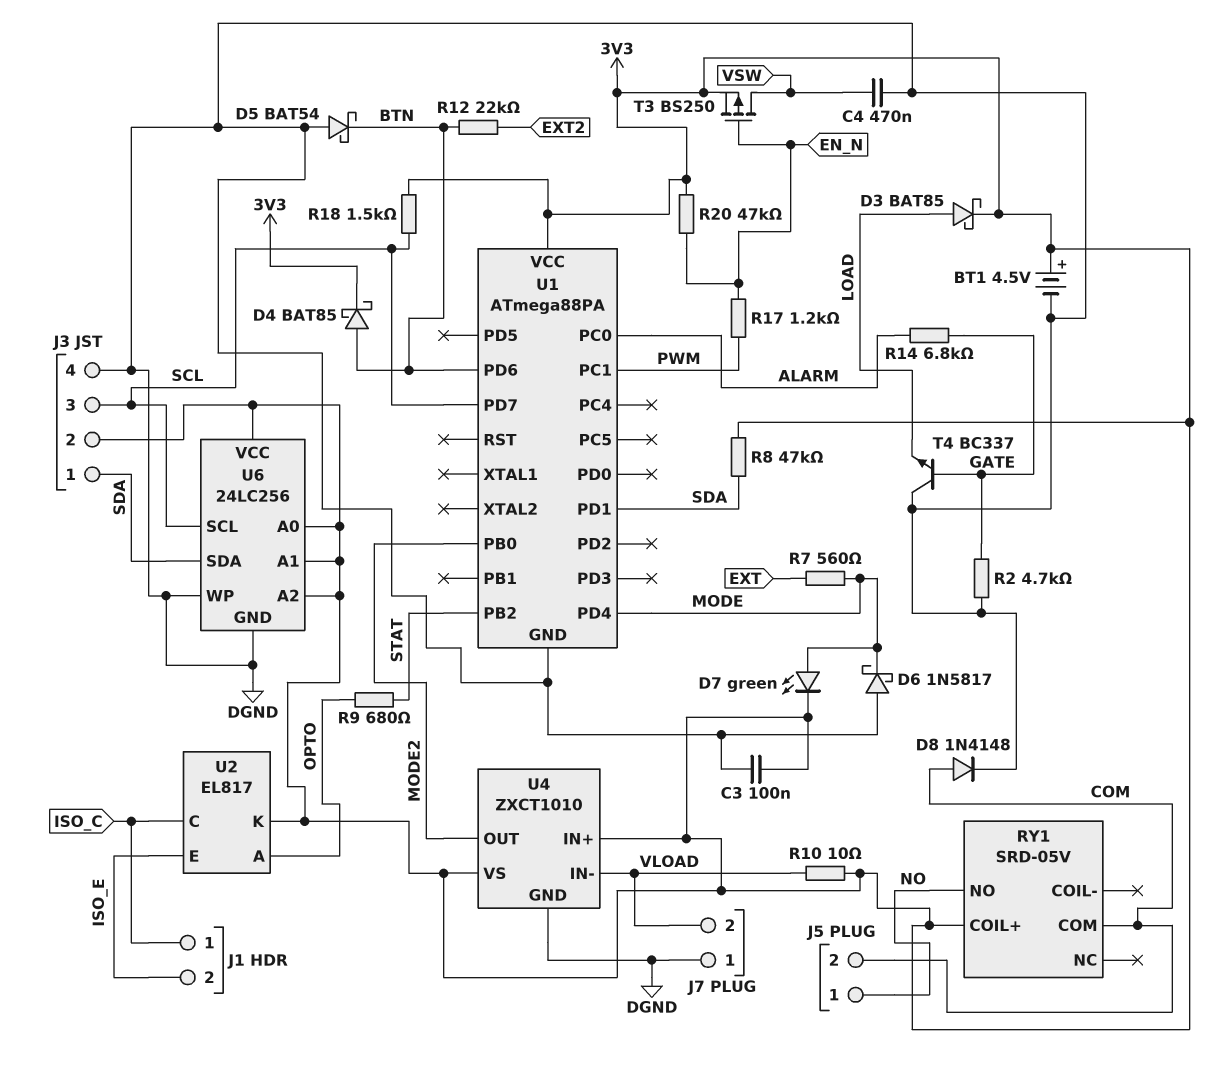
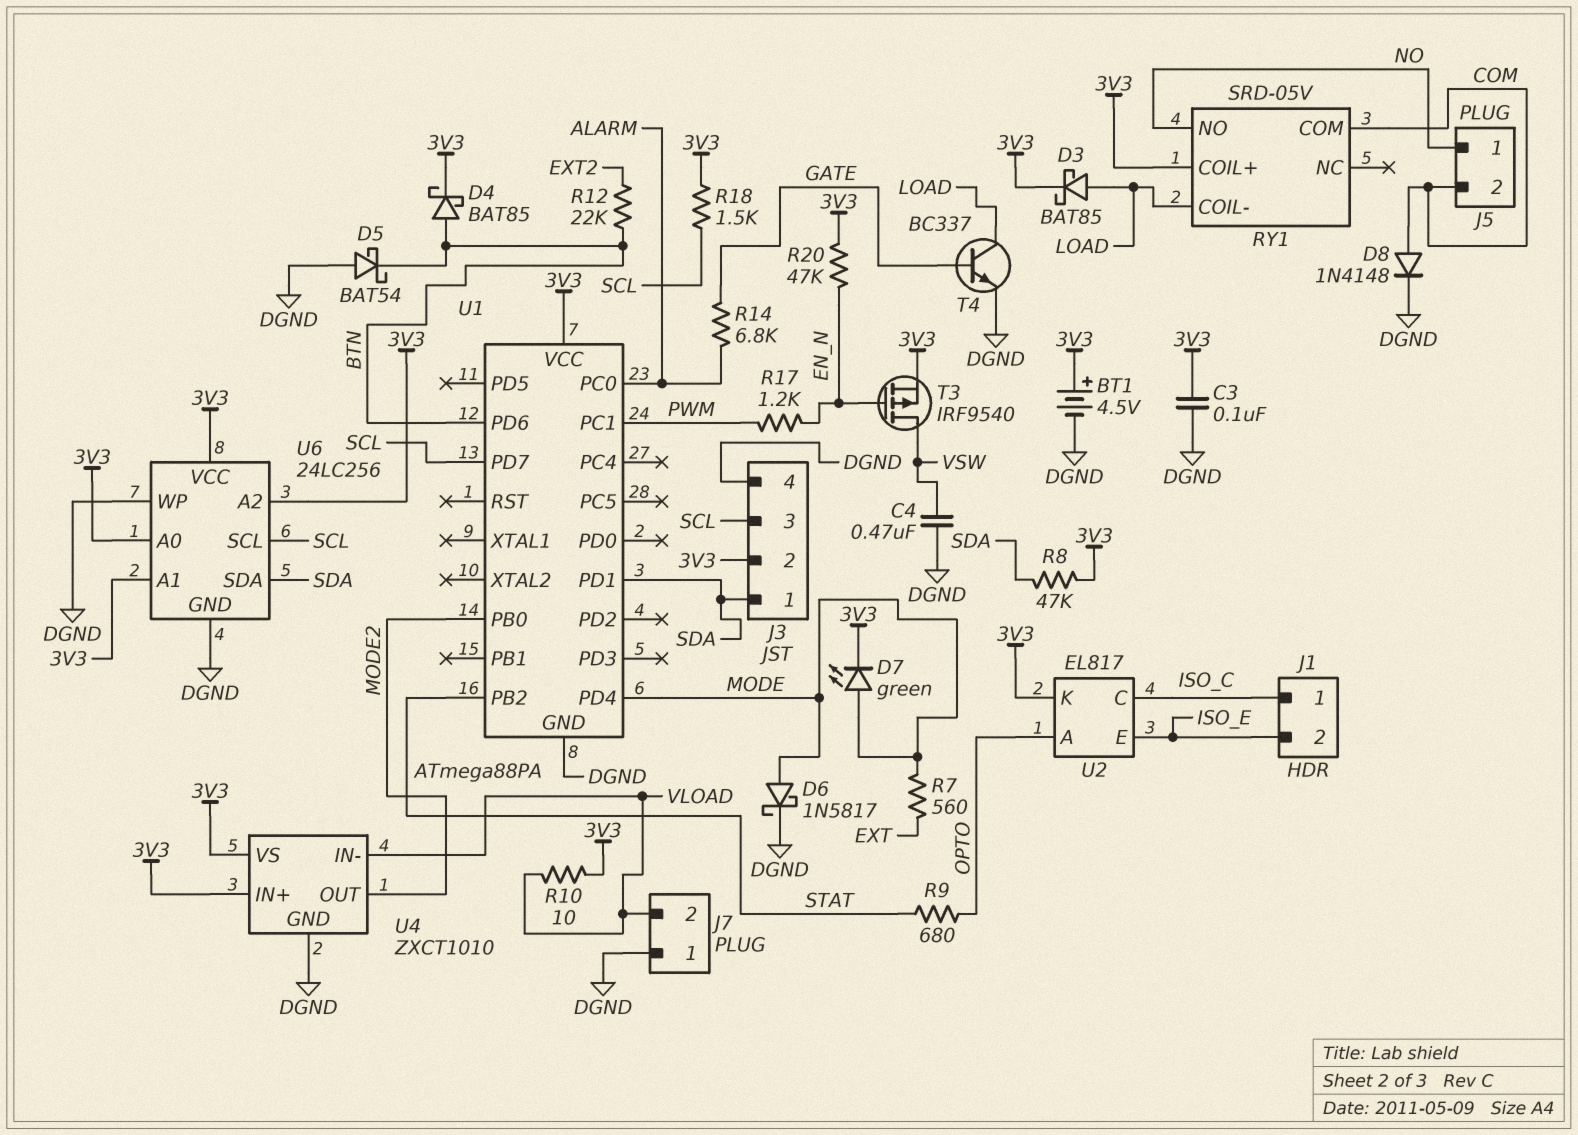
D6: schottky 1N5817 (A DGND, K MODE) -> schottky 1N5817 (A MODE, K DGND)
R2: 4.7k (DGND, GATE) -> none
RY1 pin COIL-: none -> LOAD
T3: PMOS BS250 (G EN_N, D VSW, S 3V3) -> PMOS IRF9540 (G EN_N, D VSW, S 3V3)
T4: NPN BC337 (B GATE, C DGND, E LOAD) -> NPN BC337 (B GATE, C LOAD, E DGND)

